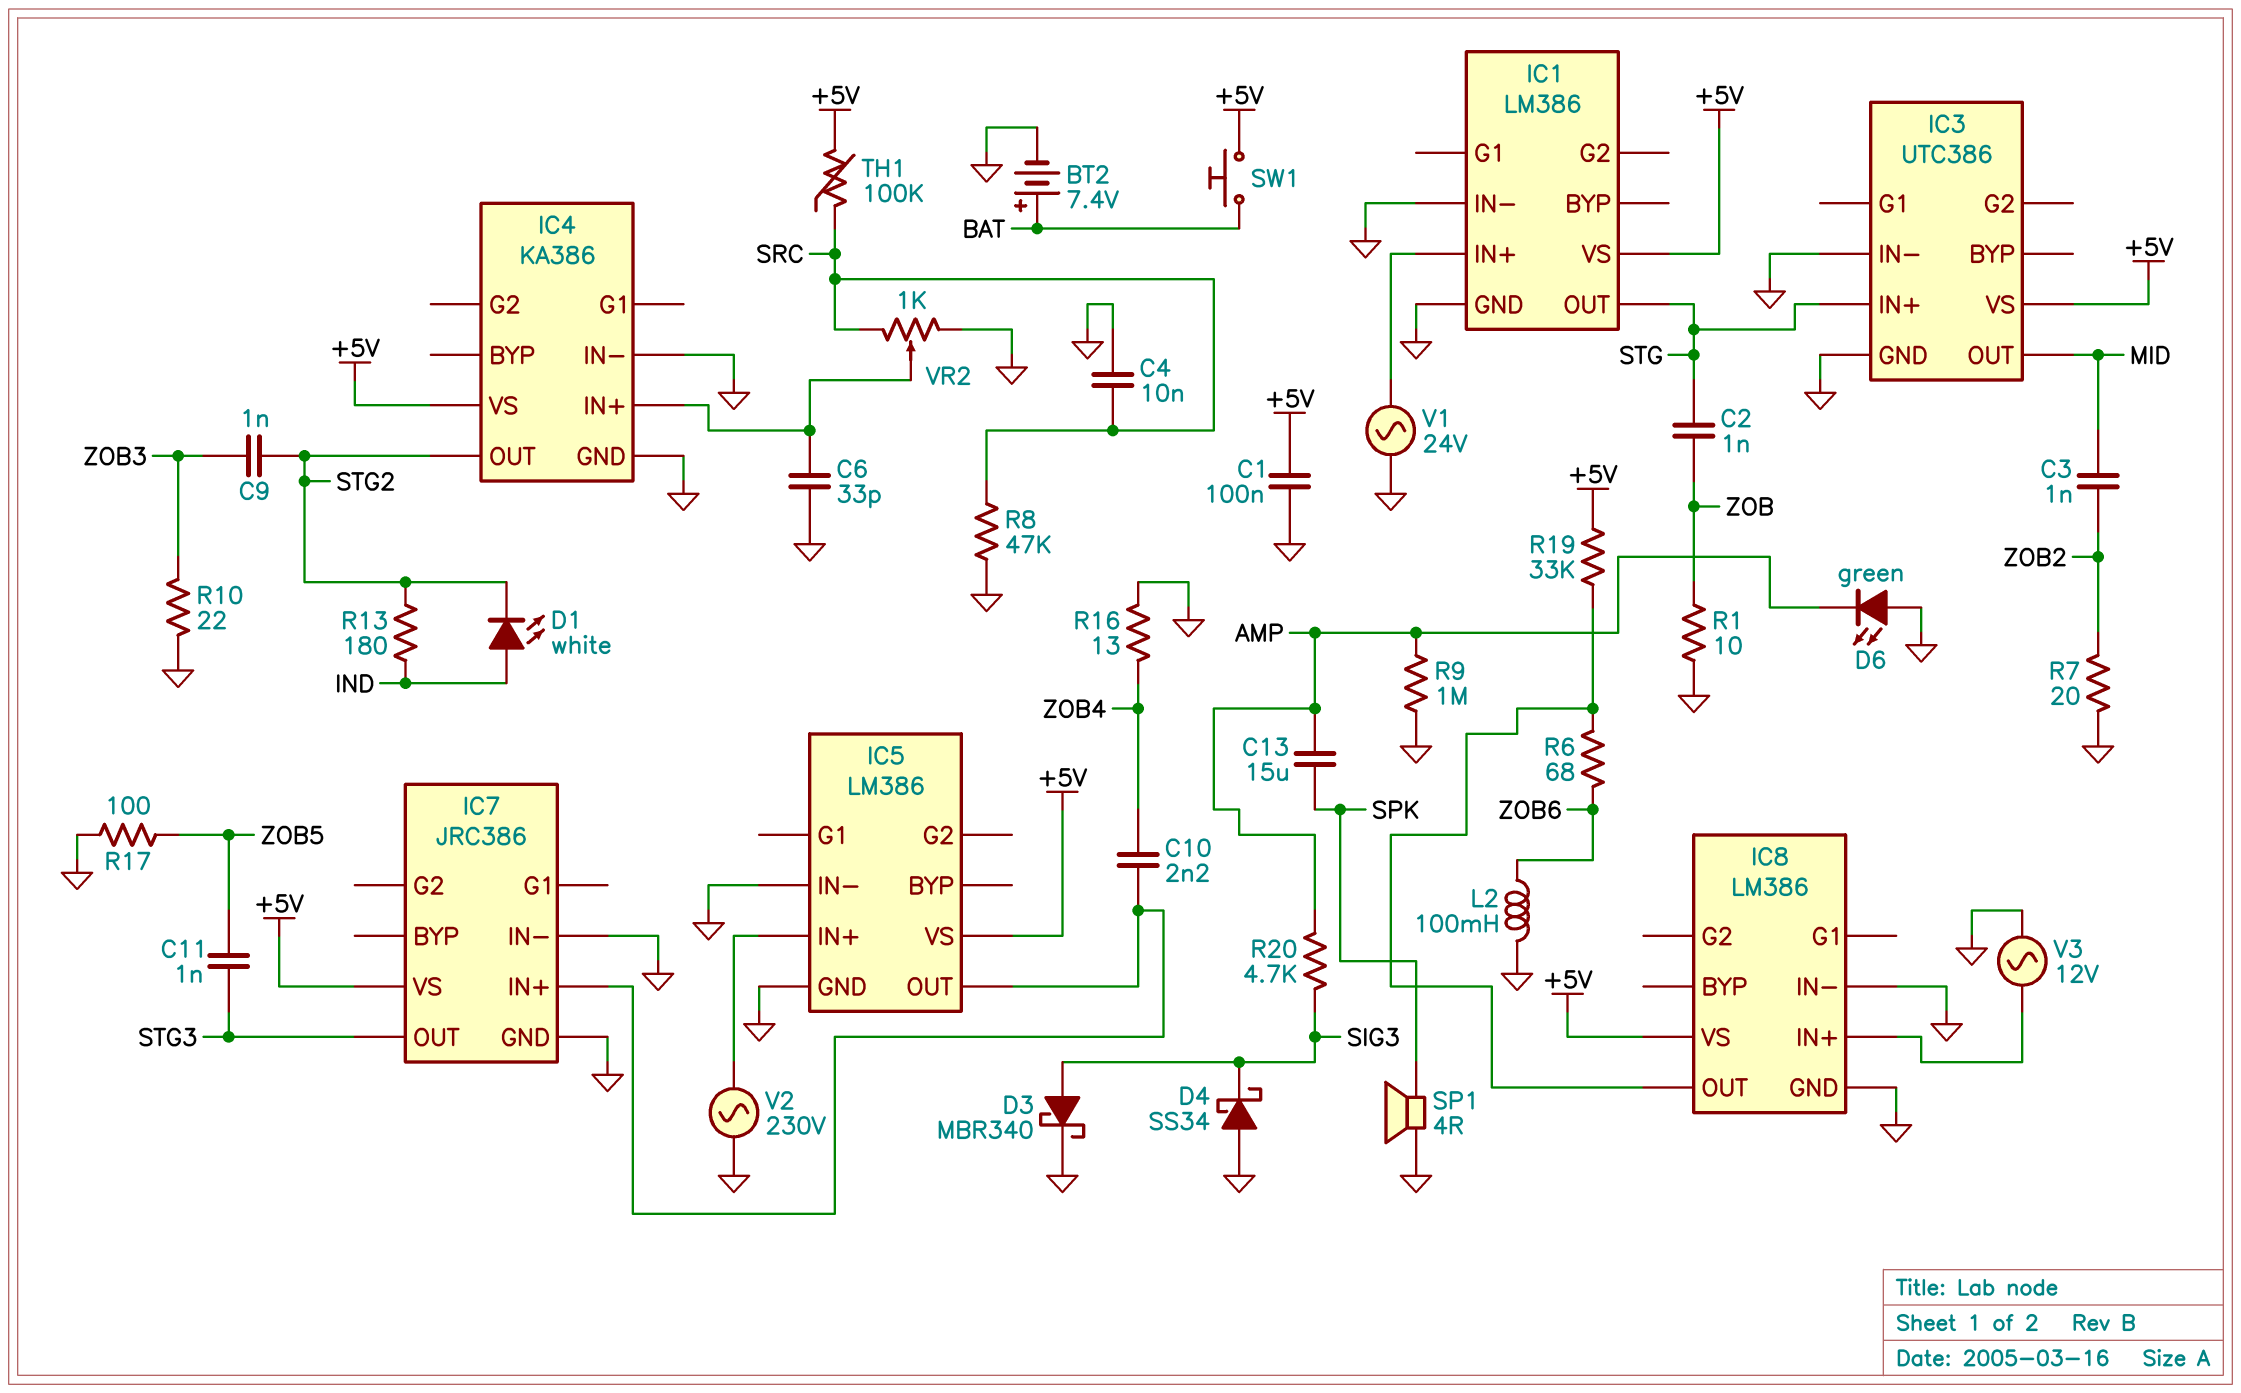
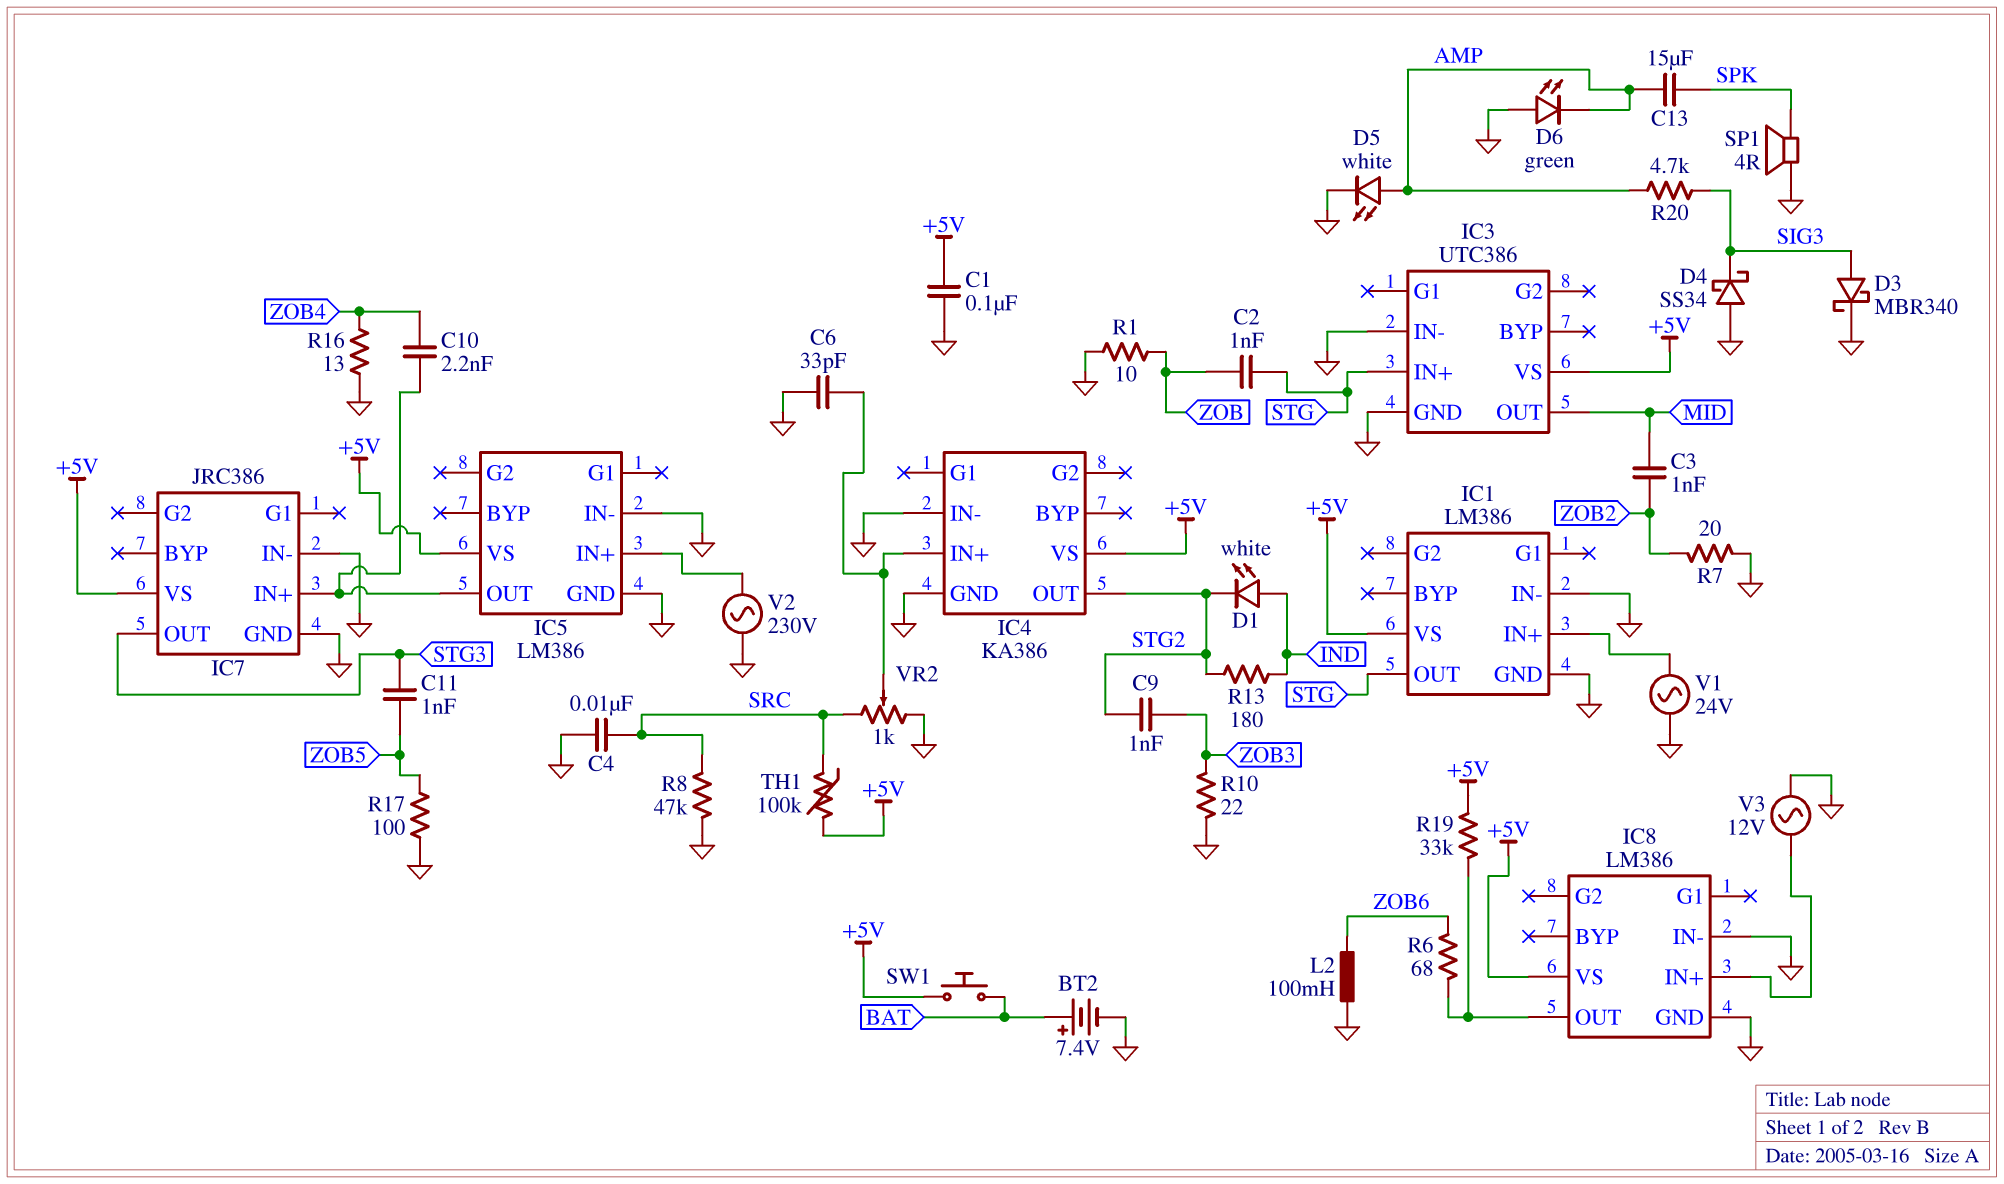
D5: none -> LED white (A AMP, K GND)
R9: 1M (AMP, GND) -> none

